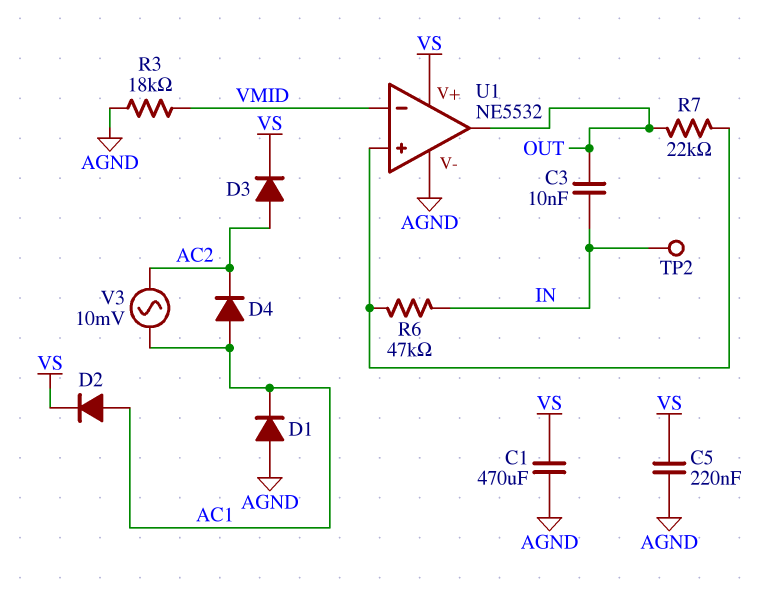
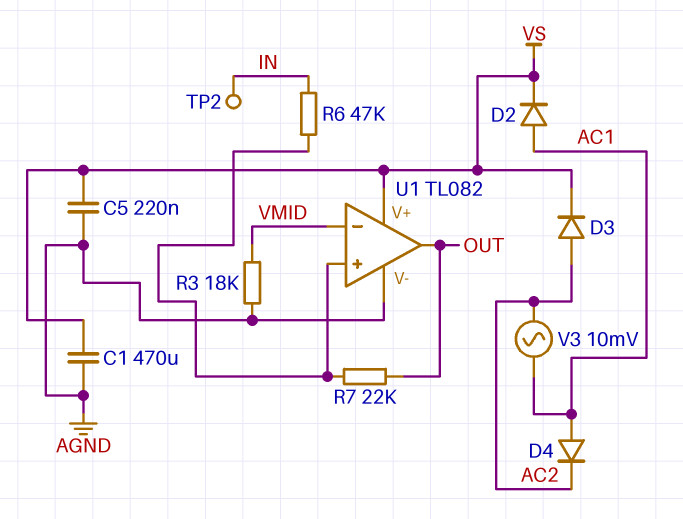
C3: 10nF (IN, OUT) -> none
D1: diode (A AGND, K AC1) -> none
U1: NE5532 -> TL082

